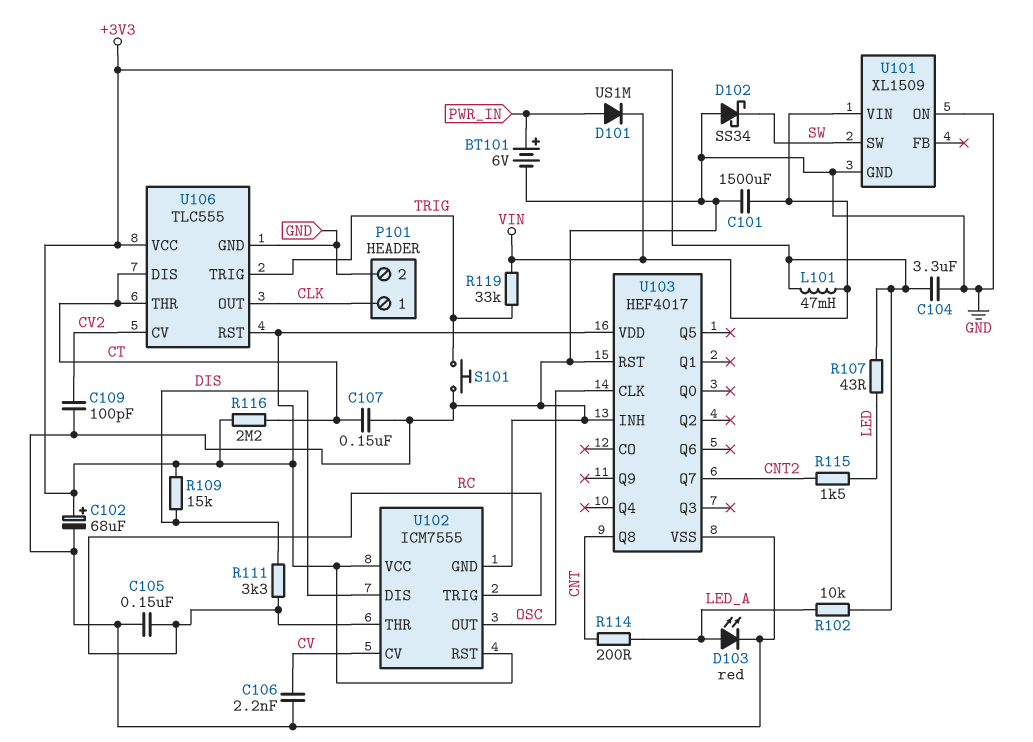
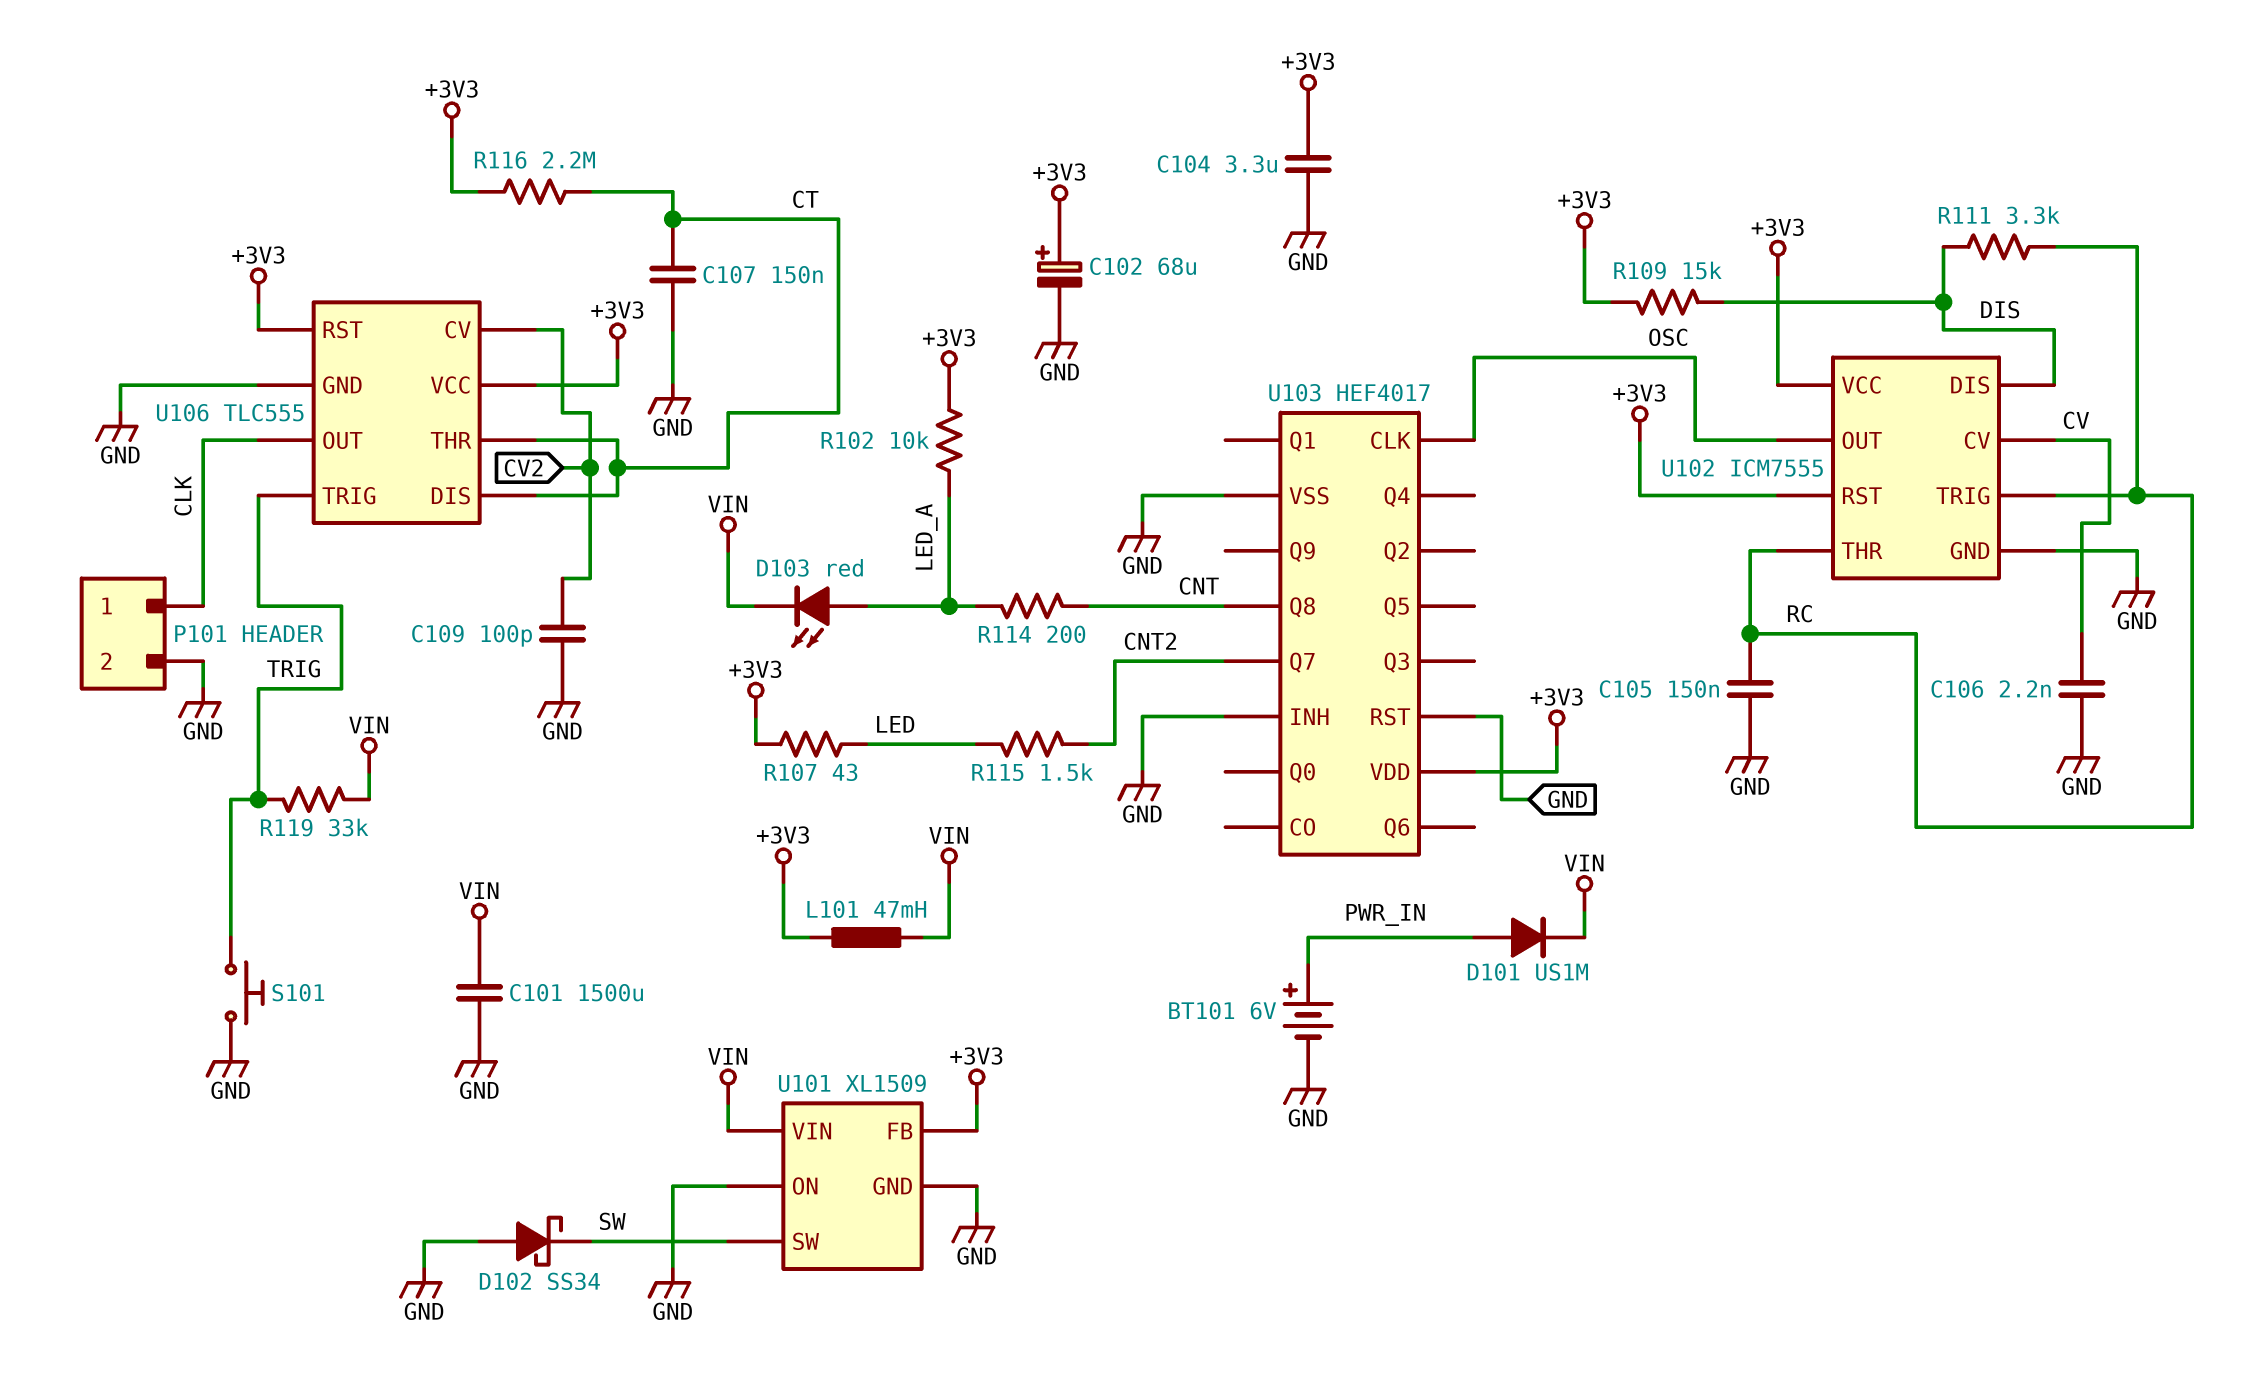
D103: LED red (A LED_A, K GND) -> LED red (A LED_A, K VIN)
U101 pin FB: none -> +3V3

